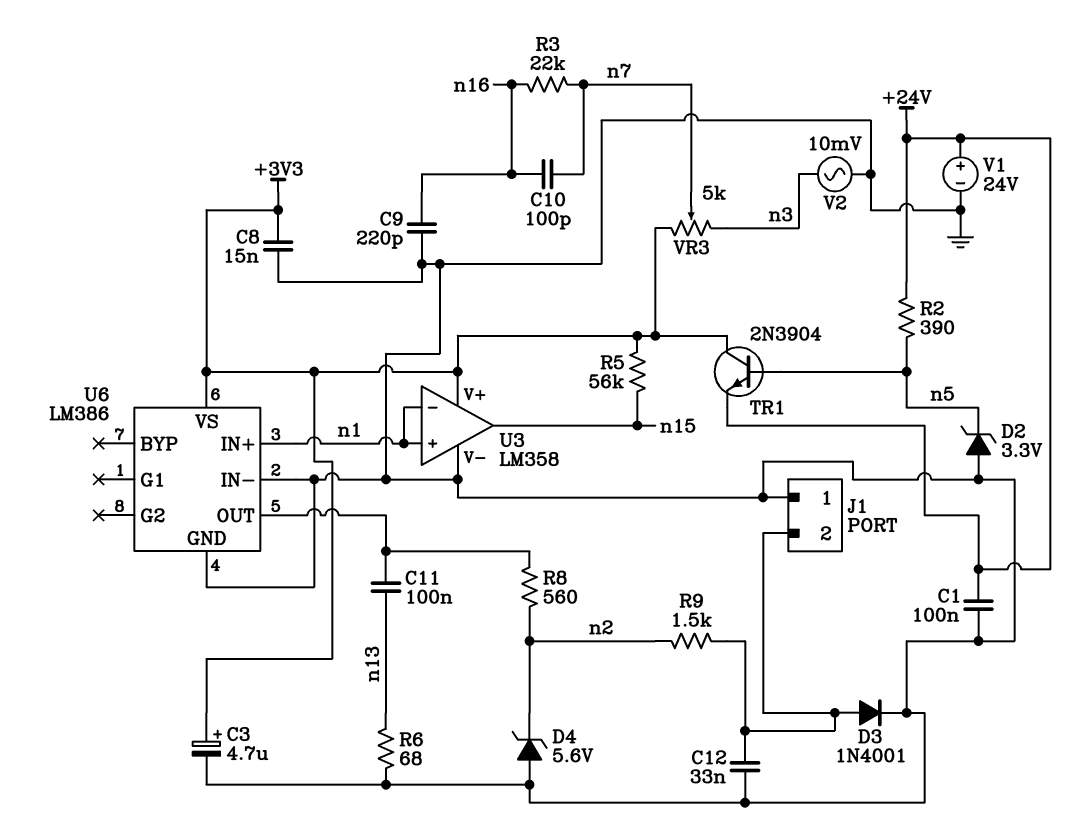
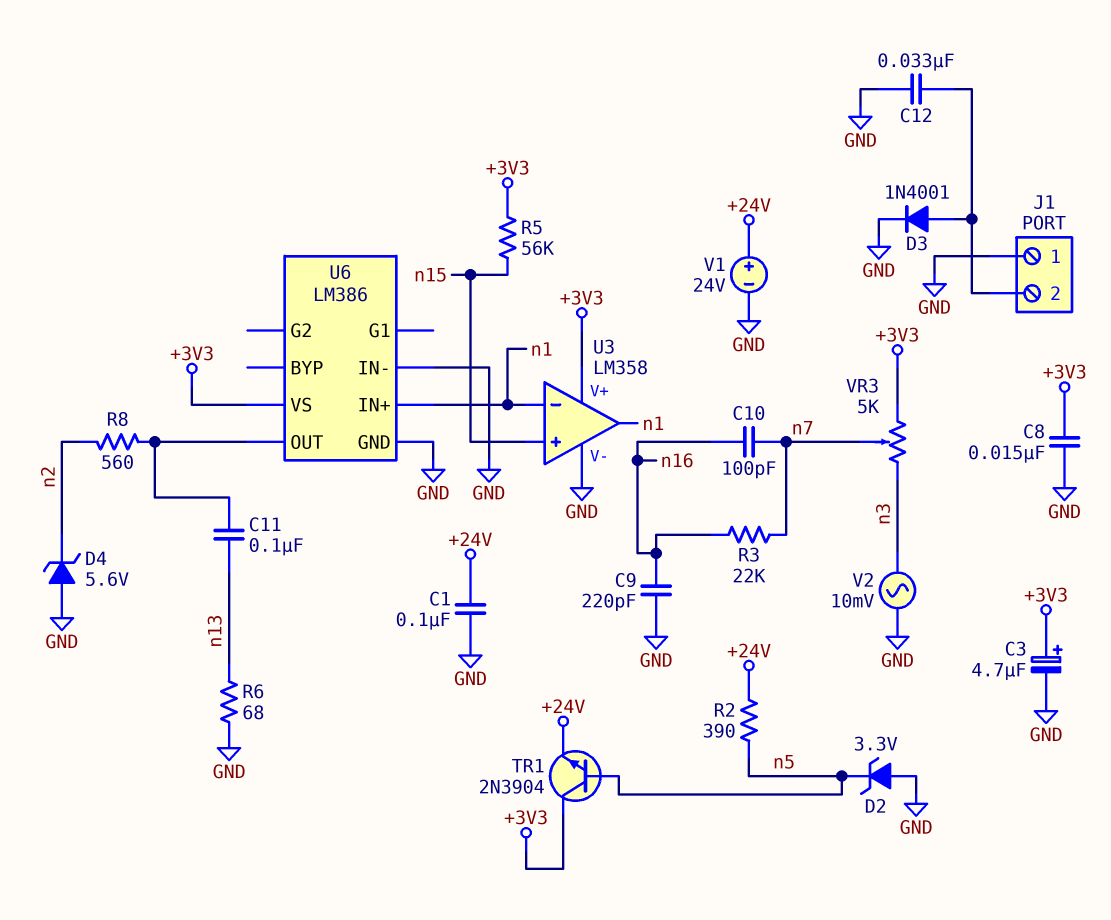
R9: 1.5k (J1/2, n2) -> none
U3 pin in+: n1 -> n15
U3 pin out: n15 -> n1

